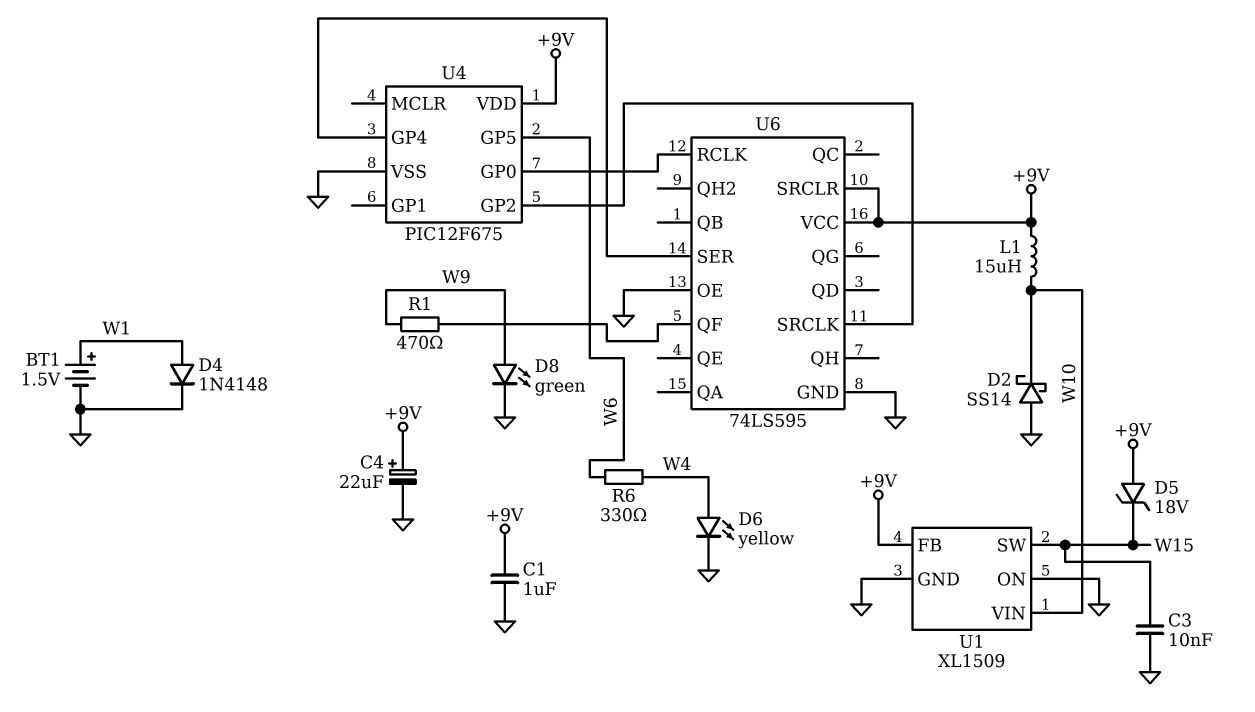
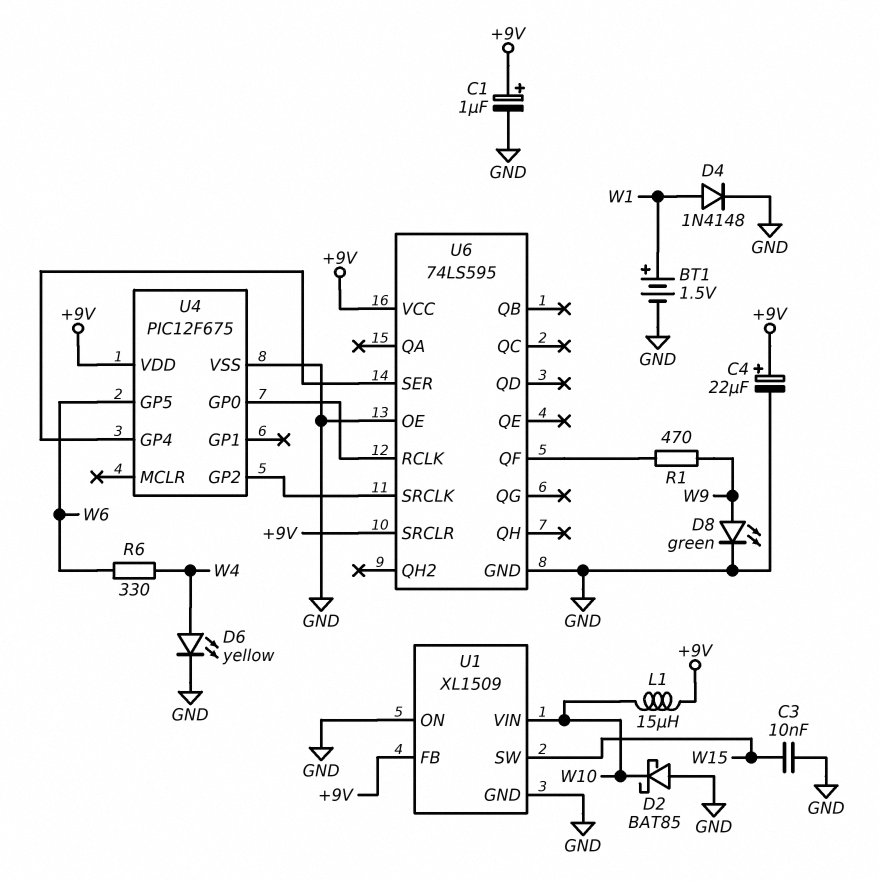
C1: 1uF (+9V, GND) -> 1uF (plus +9V, minus GND)
D2: schottky SS14 (A GND, K W10) -> schottky BAT85 (A GND, K W10)
D5: zener 18V (A +9V, K W15) -> none

